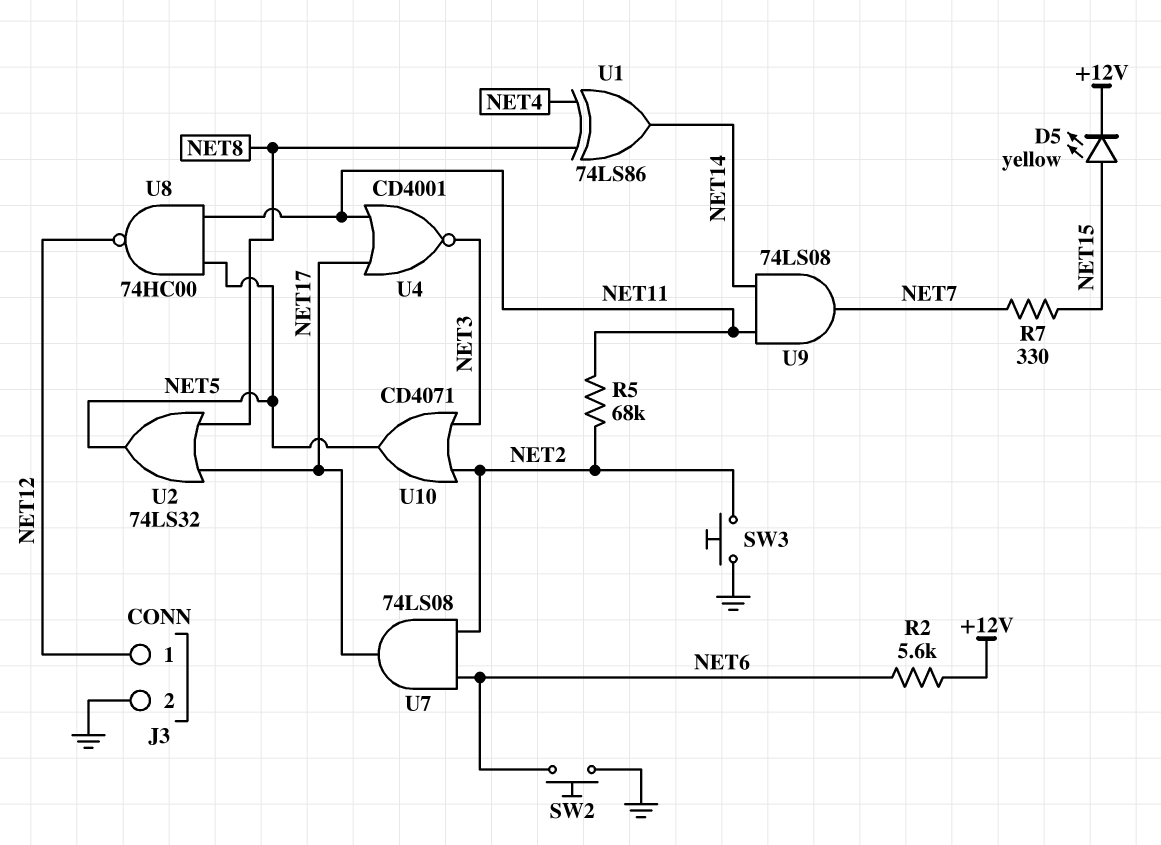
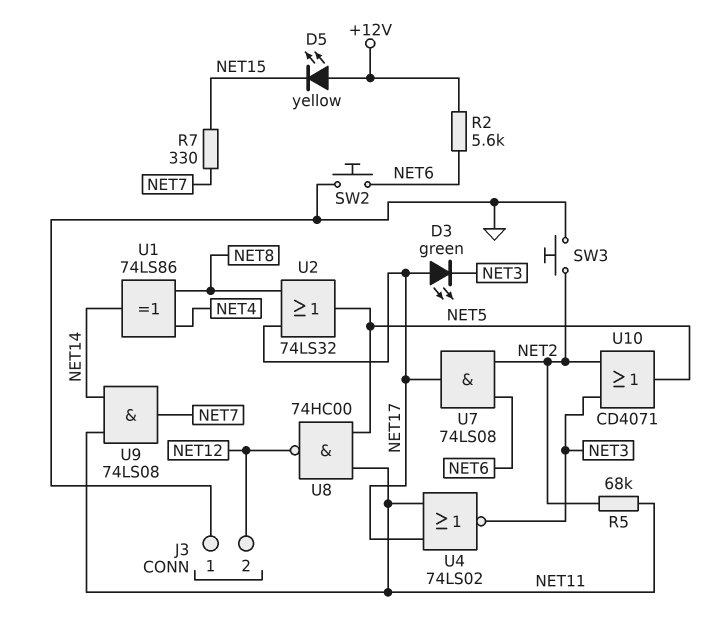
D3: none -> LED green (A NET17, K NET3)
D5: LED yellow (A NET15, K +12V) -> LED yellow (A +12V, K NET15)
J3 pin 1: NET12 -> GND
J3 pin 2: GND -> NET12
U4: NOR CD4001 (in NET11, in NET17, out NET3) -> NOR 74LS02 (in NET11, in NET17, out NET3)

